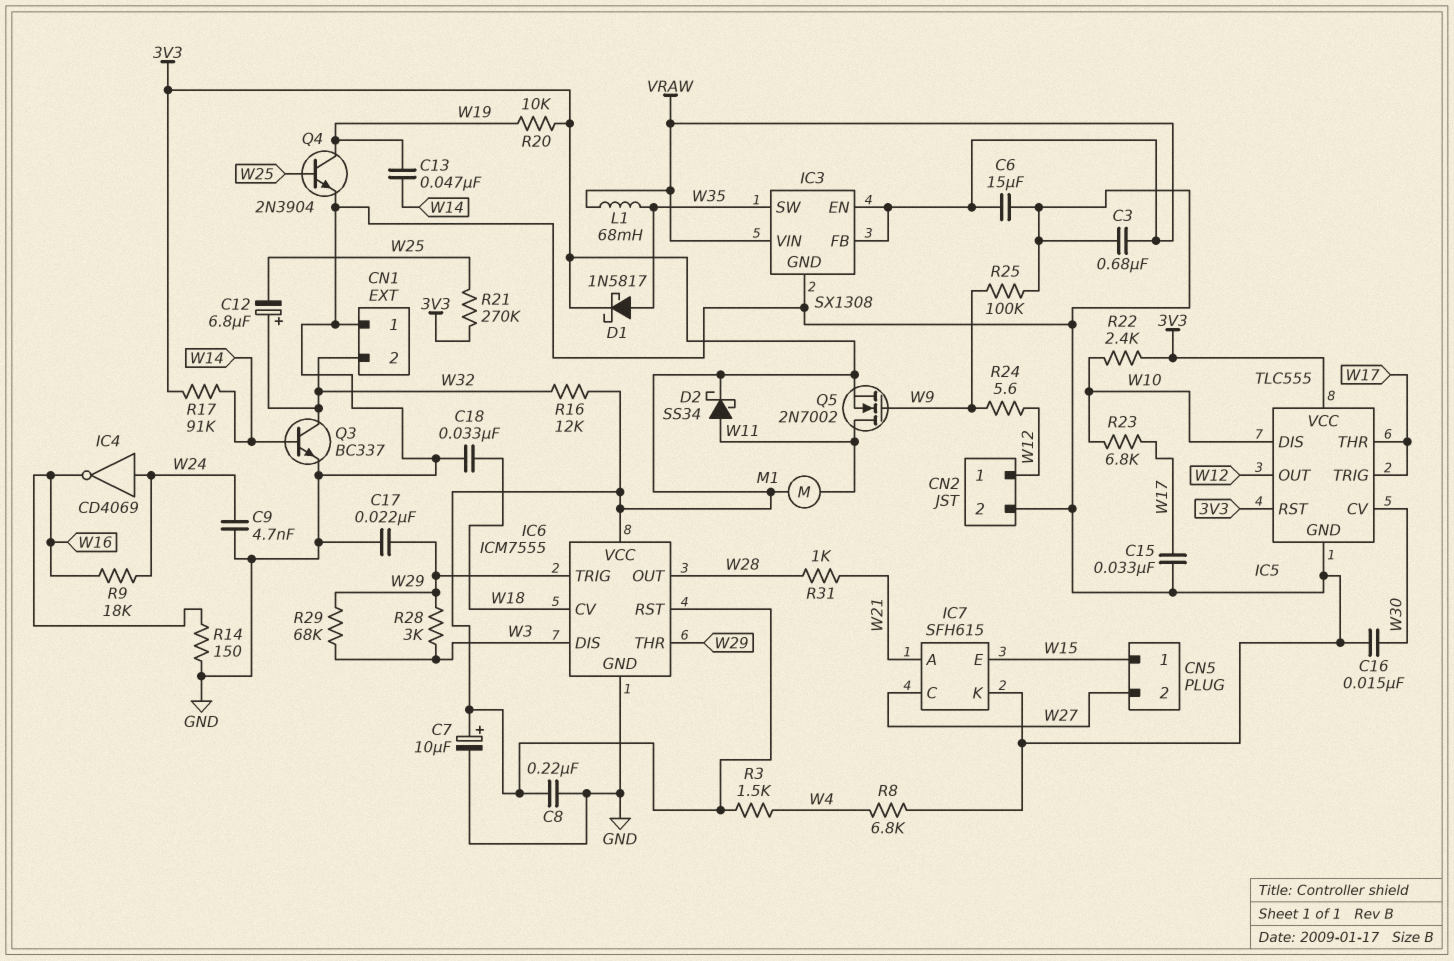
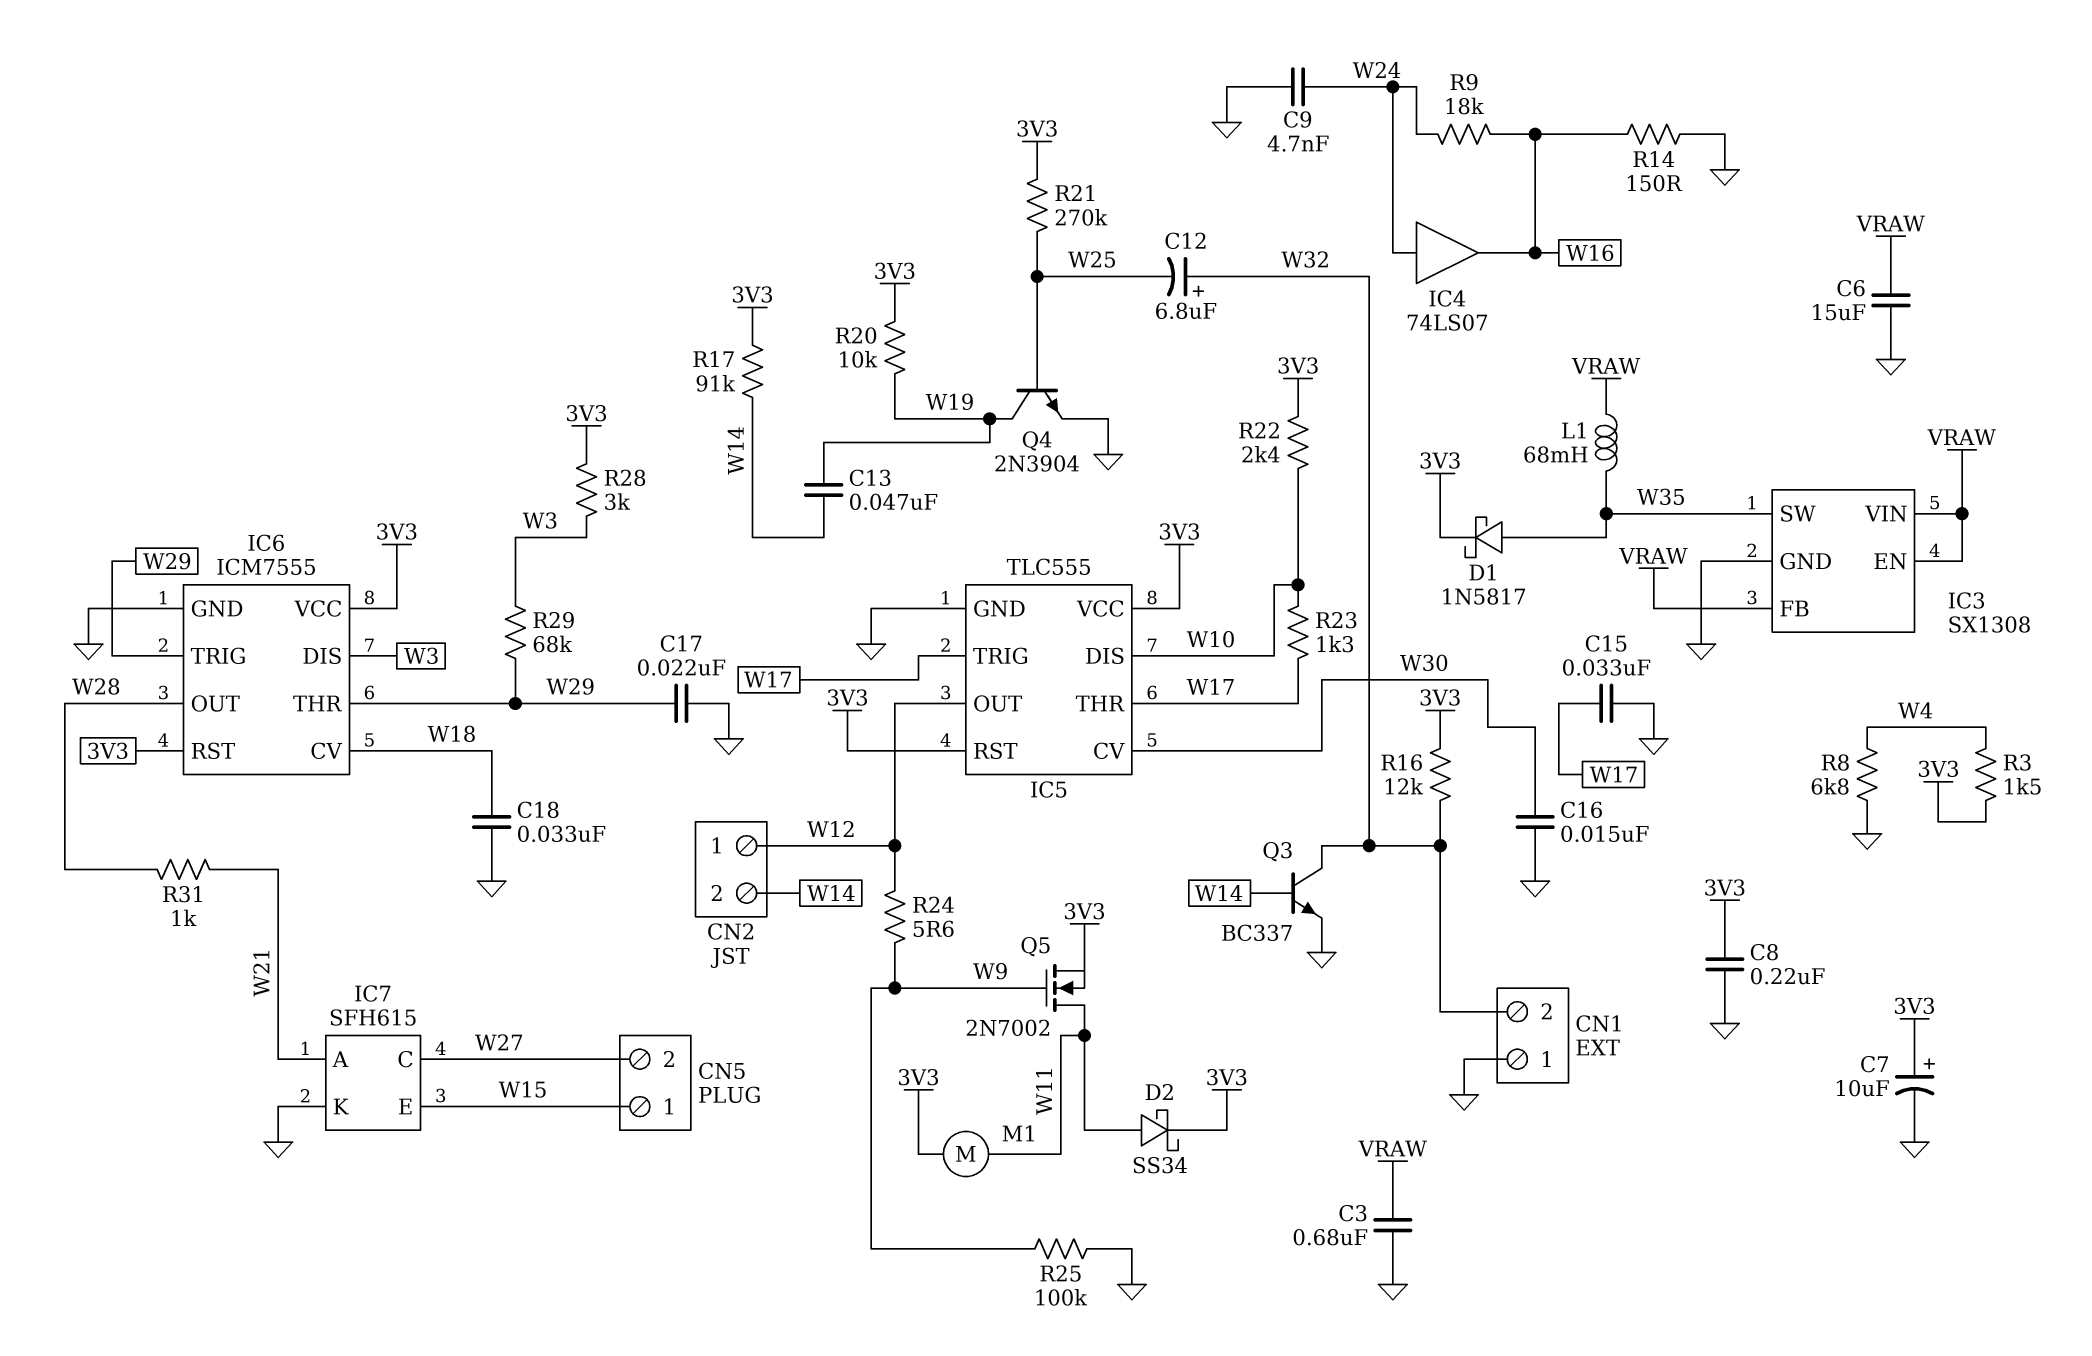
CN2 pin 2: GND -> W14
IC4: NOT CD4069 (in W24, out W16) -> buffer 74LS07 (in W24, out W16)
R23: 6.8k (W10, W17) -> 1.3k (W10, W17)
R28: 3k (W3, W29) -> 3k (3V3, W3)

